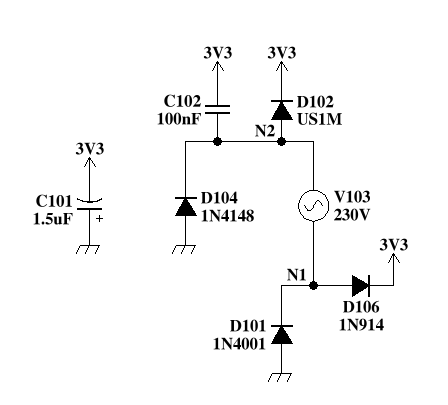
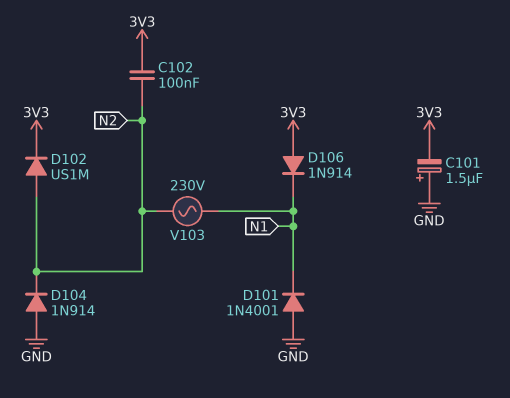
D104: diode 1N4148 (A GND, K N2) -> diode 1N914 (A GND, K N2)
D106: diode 1N914 (A N1, K 3V3) -> diode 1N914 (A 3V3, K N1)

